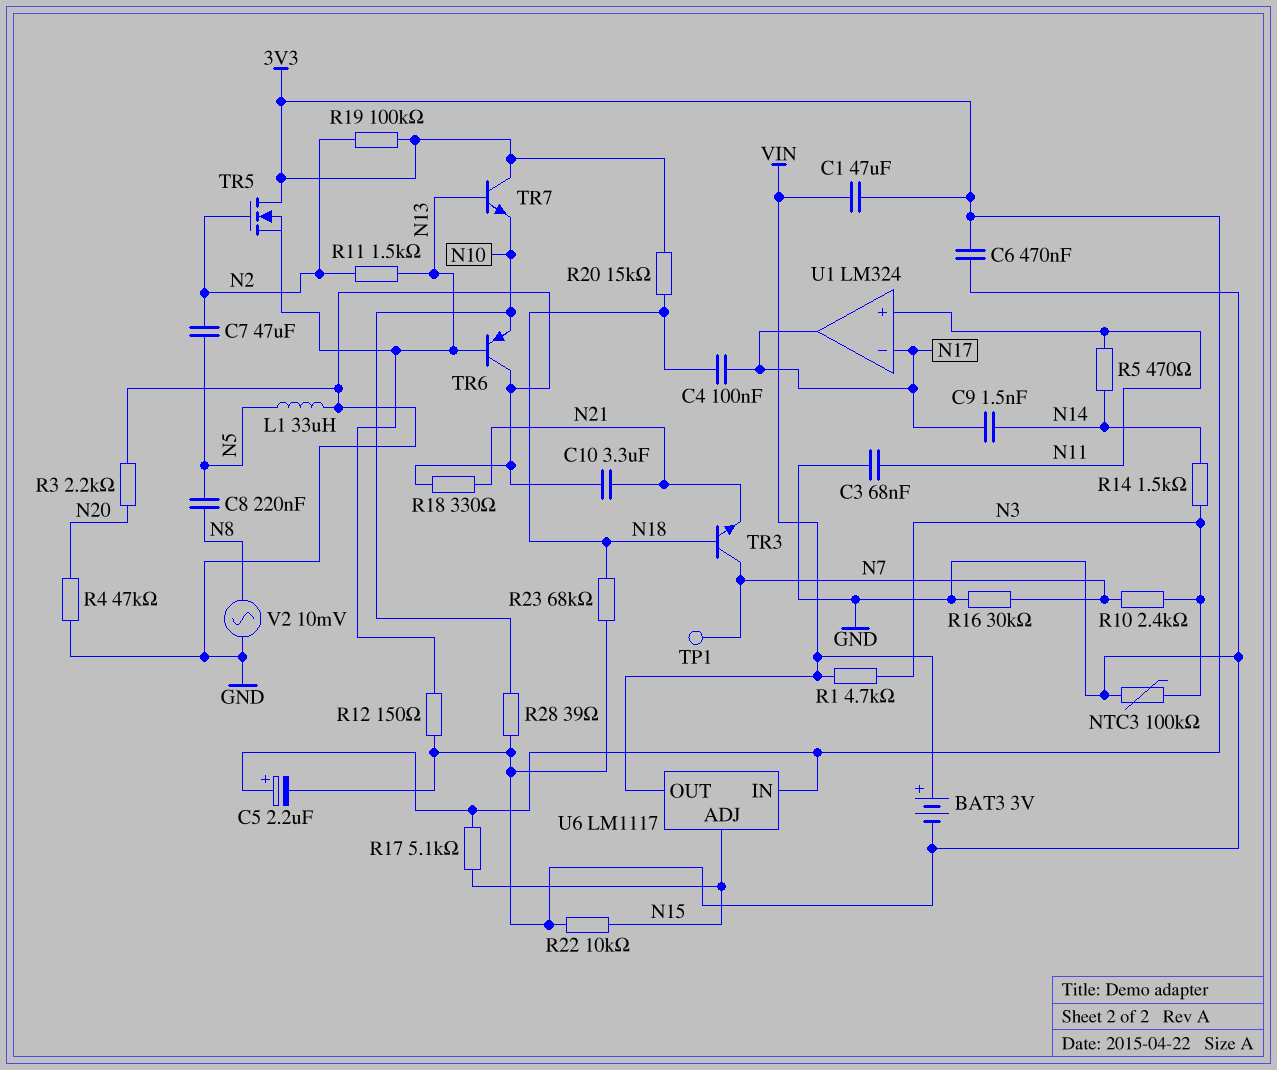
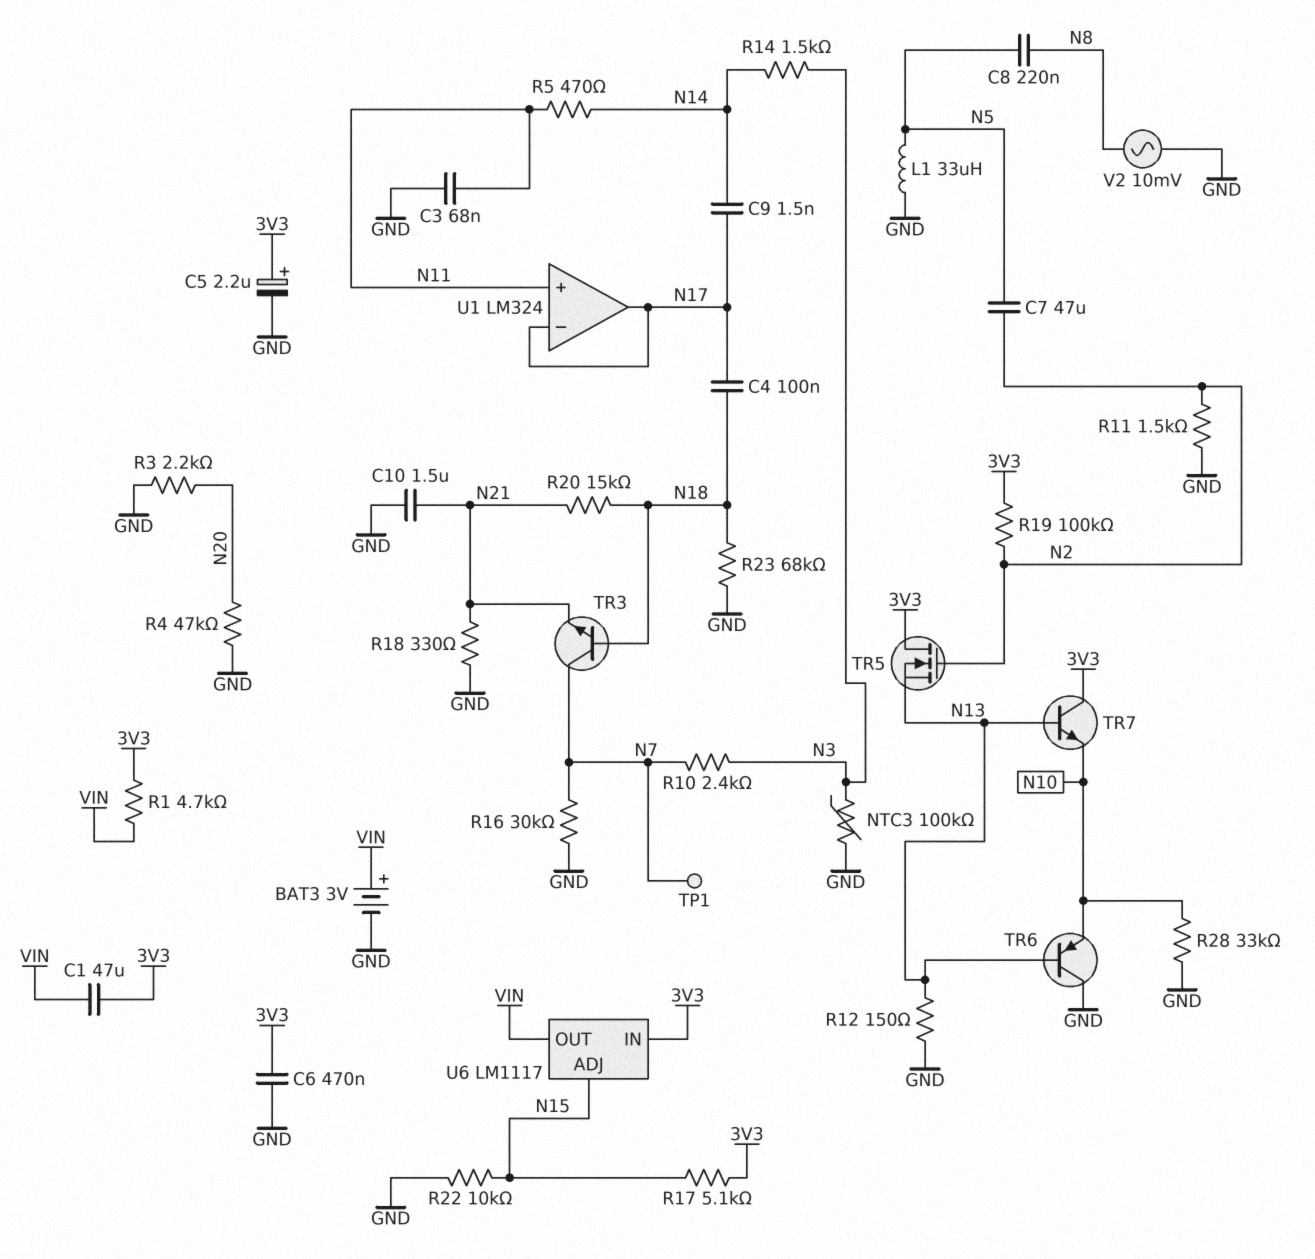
C10: 3.3uF (GND, N21) -> 1.5uF (GND, N21)
R1: 4.7k (N3, VIN) -> 4.7k (3V3, VIN)
R11: 1.5k (N2, N13) -> 1.5k (GND, N2)
R20: 15k (3V3, N18) -> 15k (N18, N21)
R28: 39 (GND, N10) -> 33k (GND, N10)

